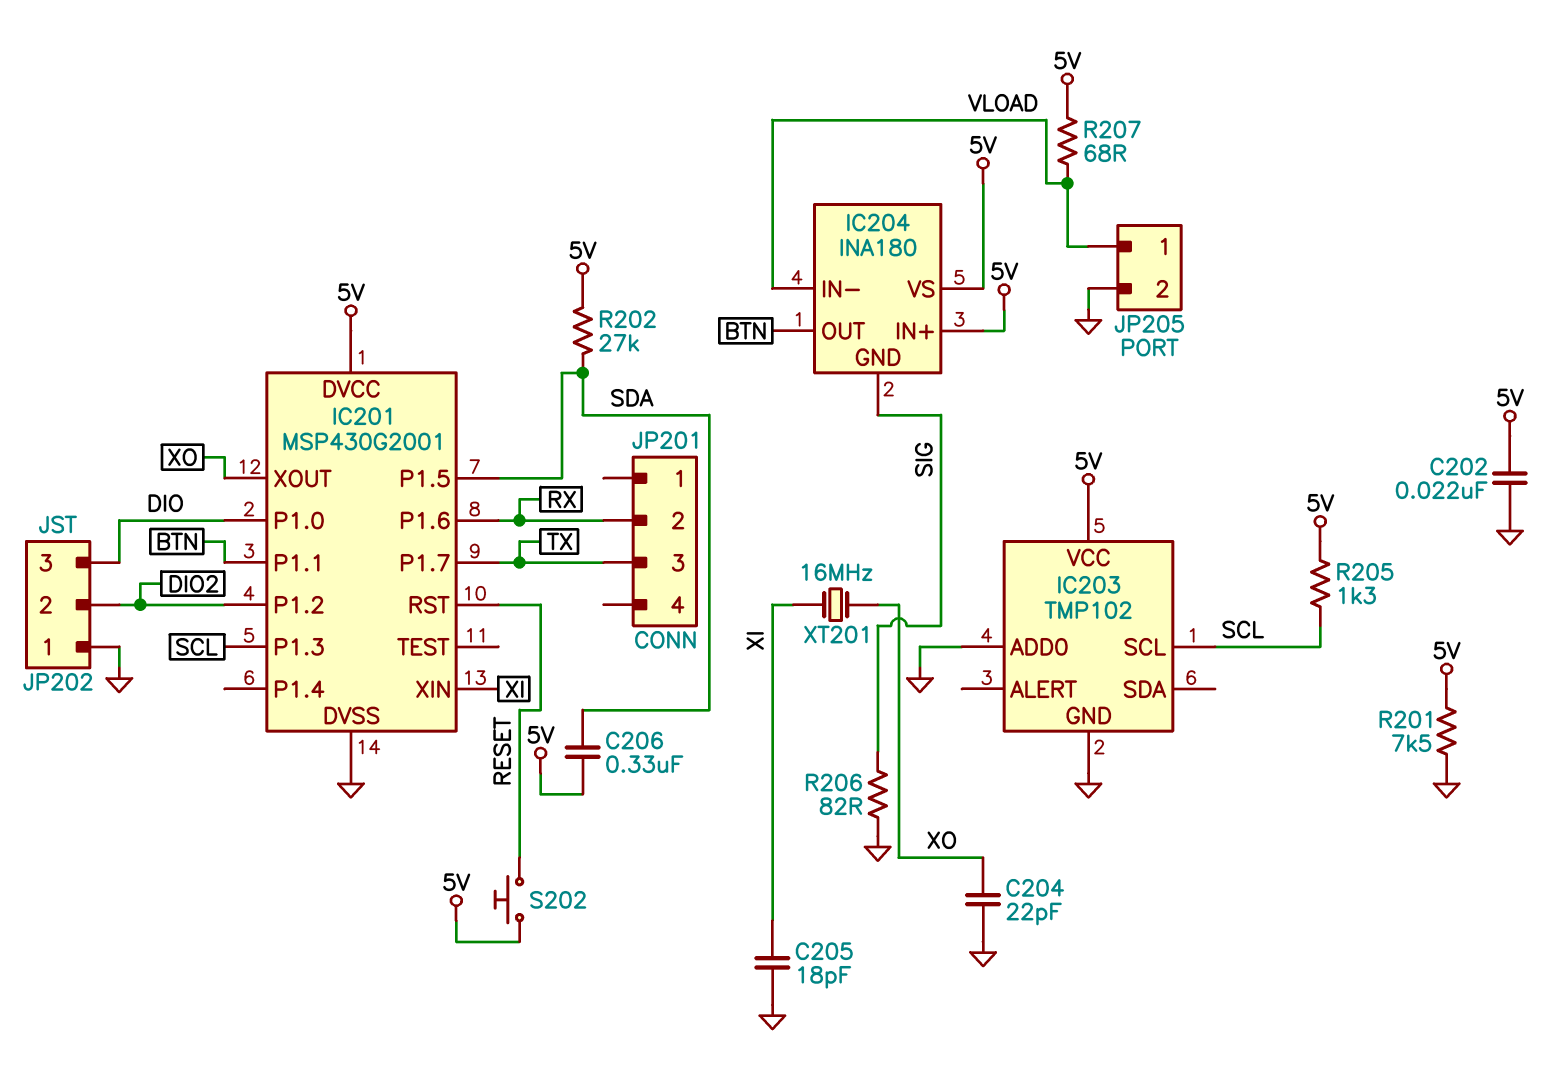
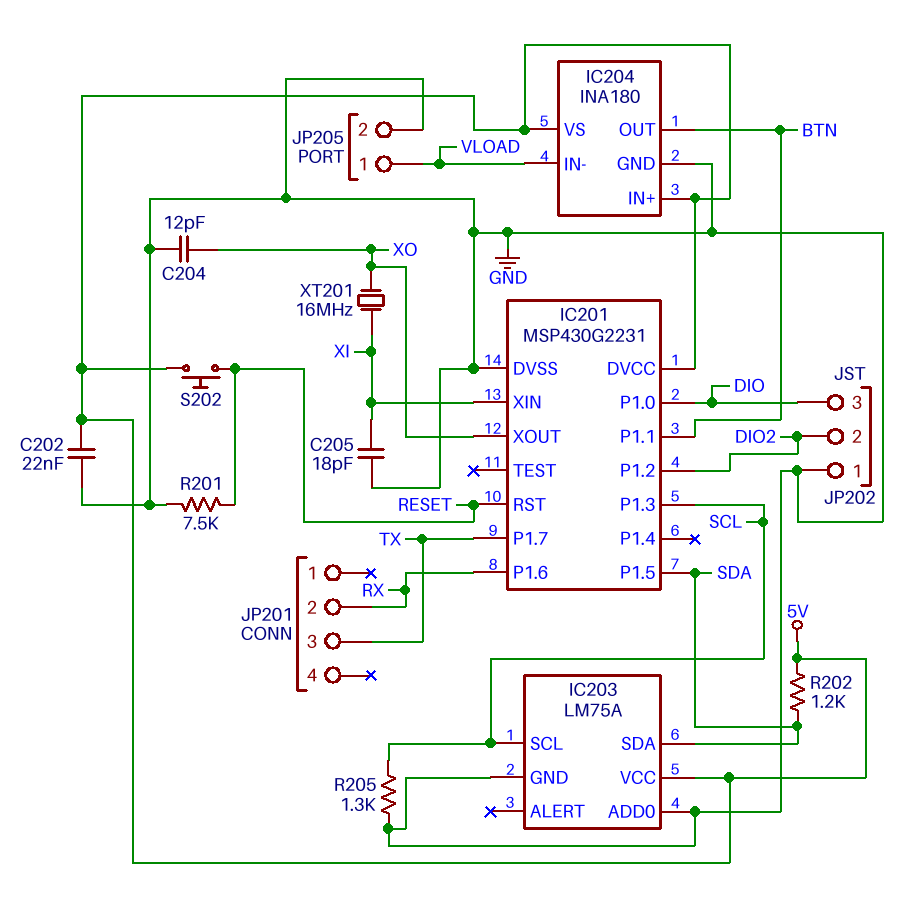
C204: 22pF (GND, XO) -> 12pF (GND, XO)
C206: 330nF (5V, SDA) -> none
IC201: MSP430G2001 -> MSP430G2231
IC203: TMP102 -> LM75A
IC203 pin SDA: none -> SDA
IC204 pin GND: SIG -> GND
R201: 7.5k (5V, GND) -> 7.5k (GND, RESET)
R202: 27k (5V, SDA) -> 1.2k (5V, SDA)
R205: 1.3k (5V, SCL) -> 1.3k (GND, SCL)
R206: 82 (GND, SIG) -> none
R207: 68 (5V, VLOAD) -> none

